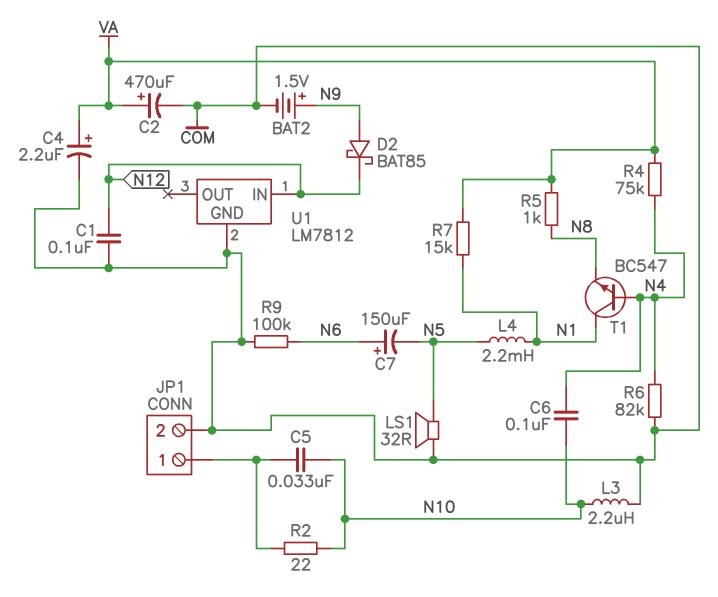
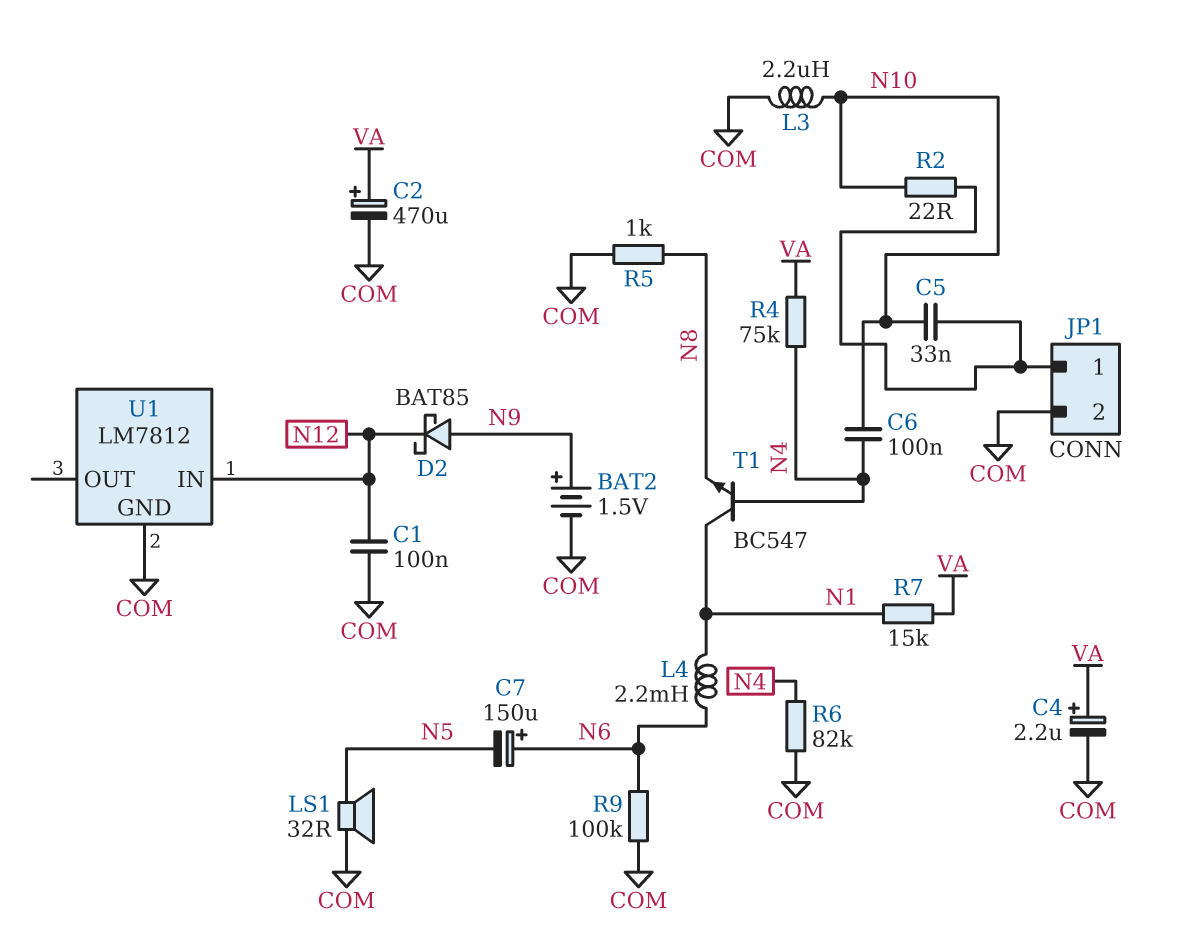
L4: 2.2mH (N1, N5) -> 2.2mH (N1, N6)
R5: 1k (N8, VA) -> 1k (COM, N8)

